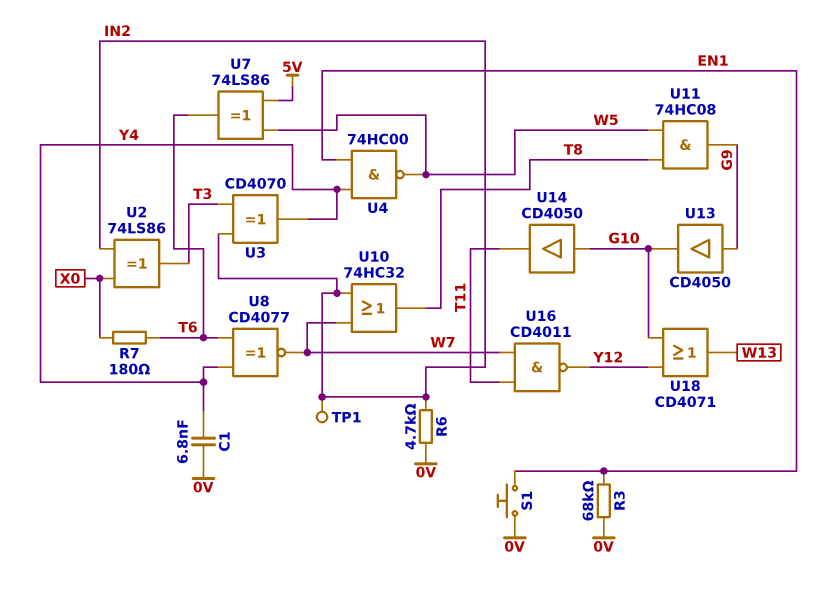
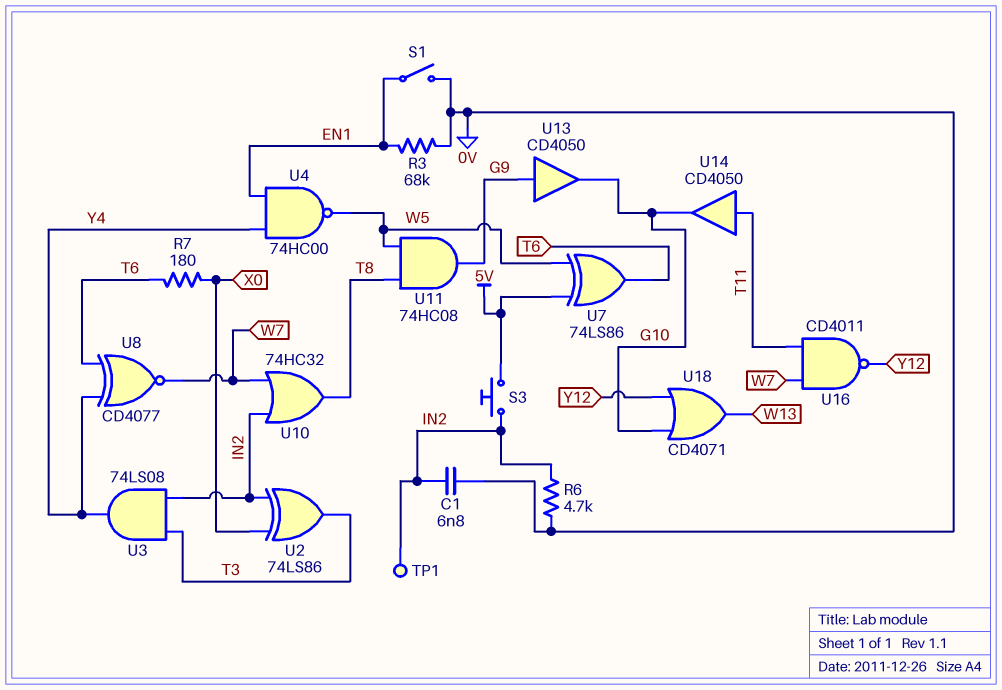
C1: 6.8nF (0V, Y4) -> 6.8nF (0V, IN2)
S1: button (0V, EN1) -> switch (0V, EN1)
S3: none -> button (5V, IN2)
U3: XOR CD4070 (in IN2, in T3, out Y4) -> AND 74LS08 (in IN2, in T3, out Y4)
U14: buffer CD4050 (in G10, out T11) -> buffer CD4050 (in T11, out G10)

